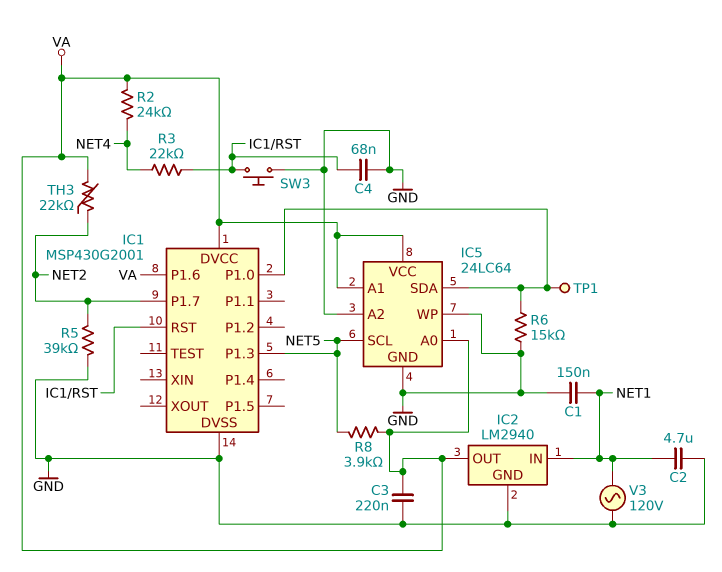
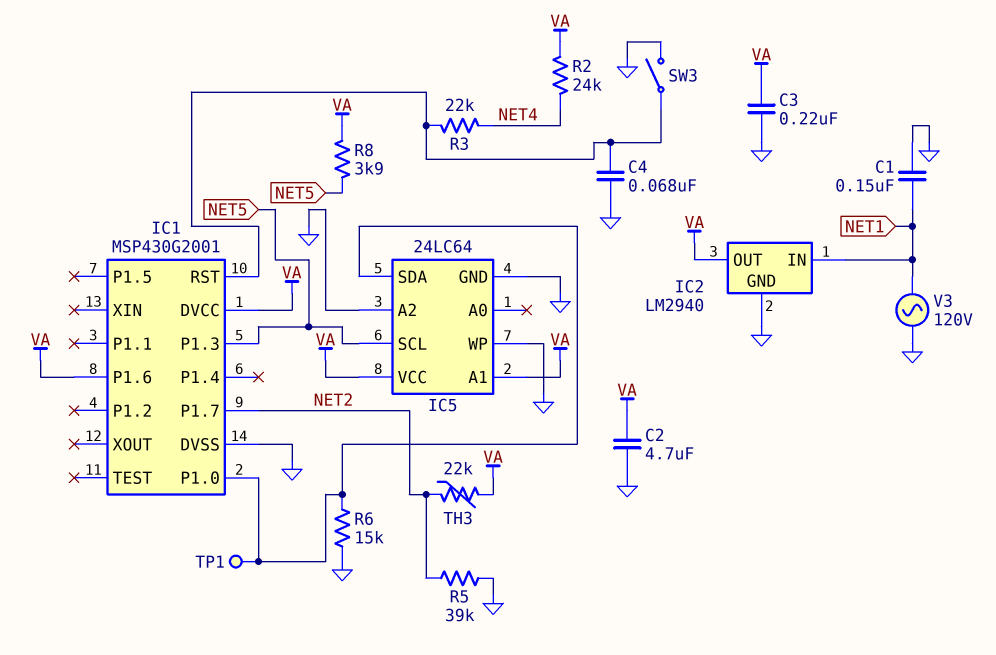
C2: 4.7uF (GND, NET1) -> 4.7uF (GND, VA)
IC5 pin A0: VA -> none
SW3: button (GND, IC1/RST) -> switch (GND, IC1/RST)

